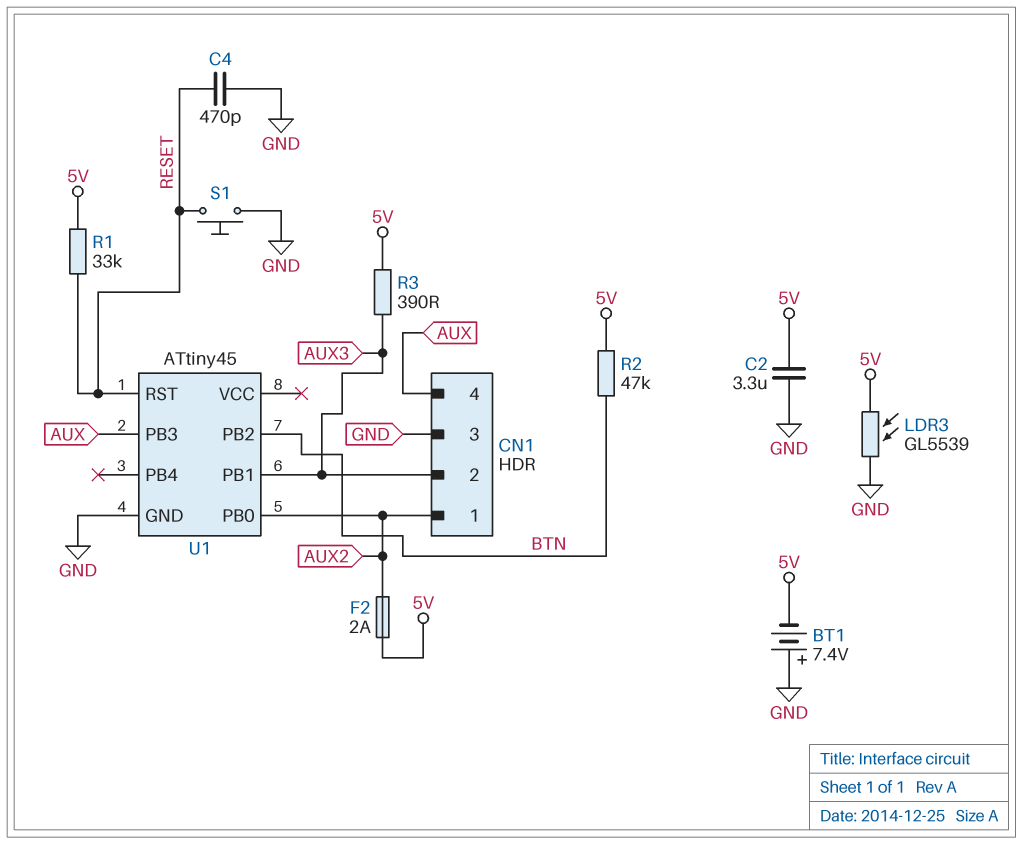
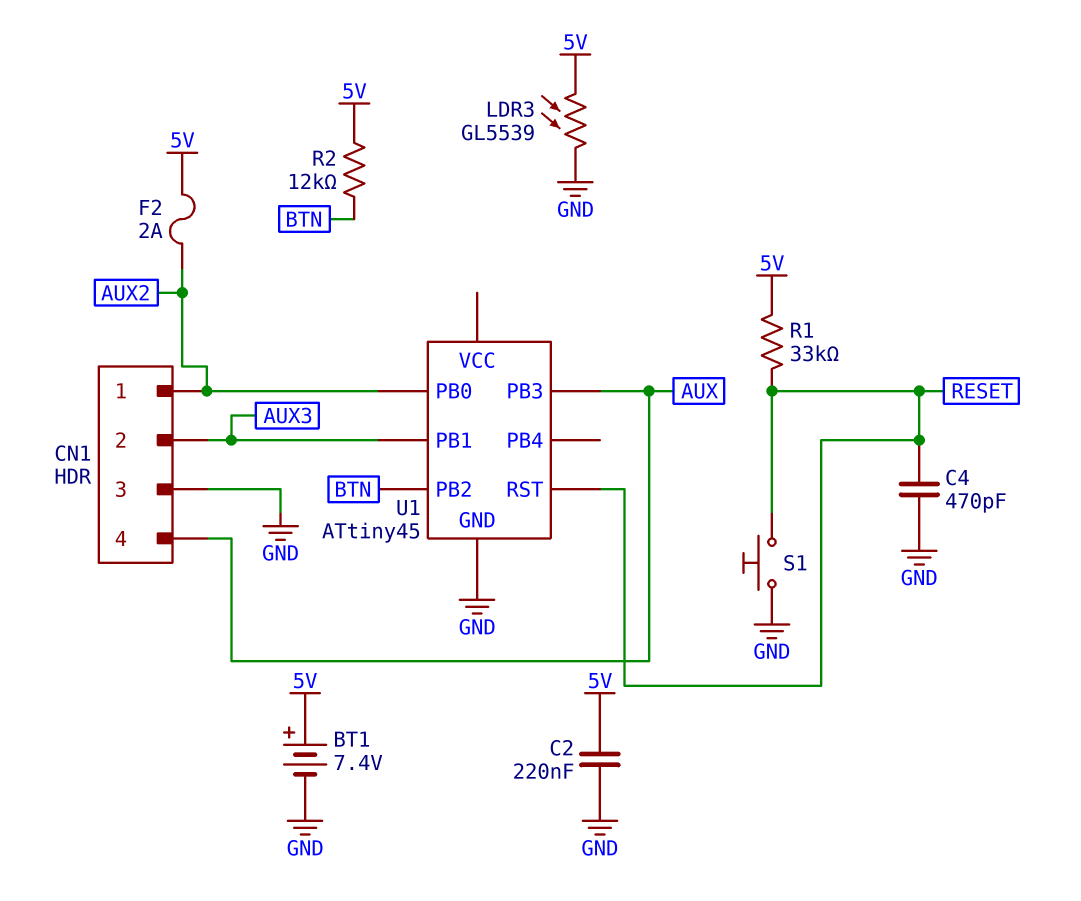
BT1: 7.4V (plus GND, minus 5V) -> 7.4V (plus 5V, minus GND)
C2: 3.3uF (5V, GND) -> 220nF (5V, GND)
R2: 47k (5V, BTN) -> 12k (5V, BTN)
R3: 390 (5V, AUX3) -> none

